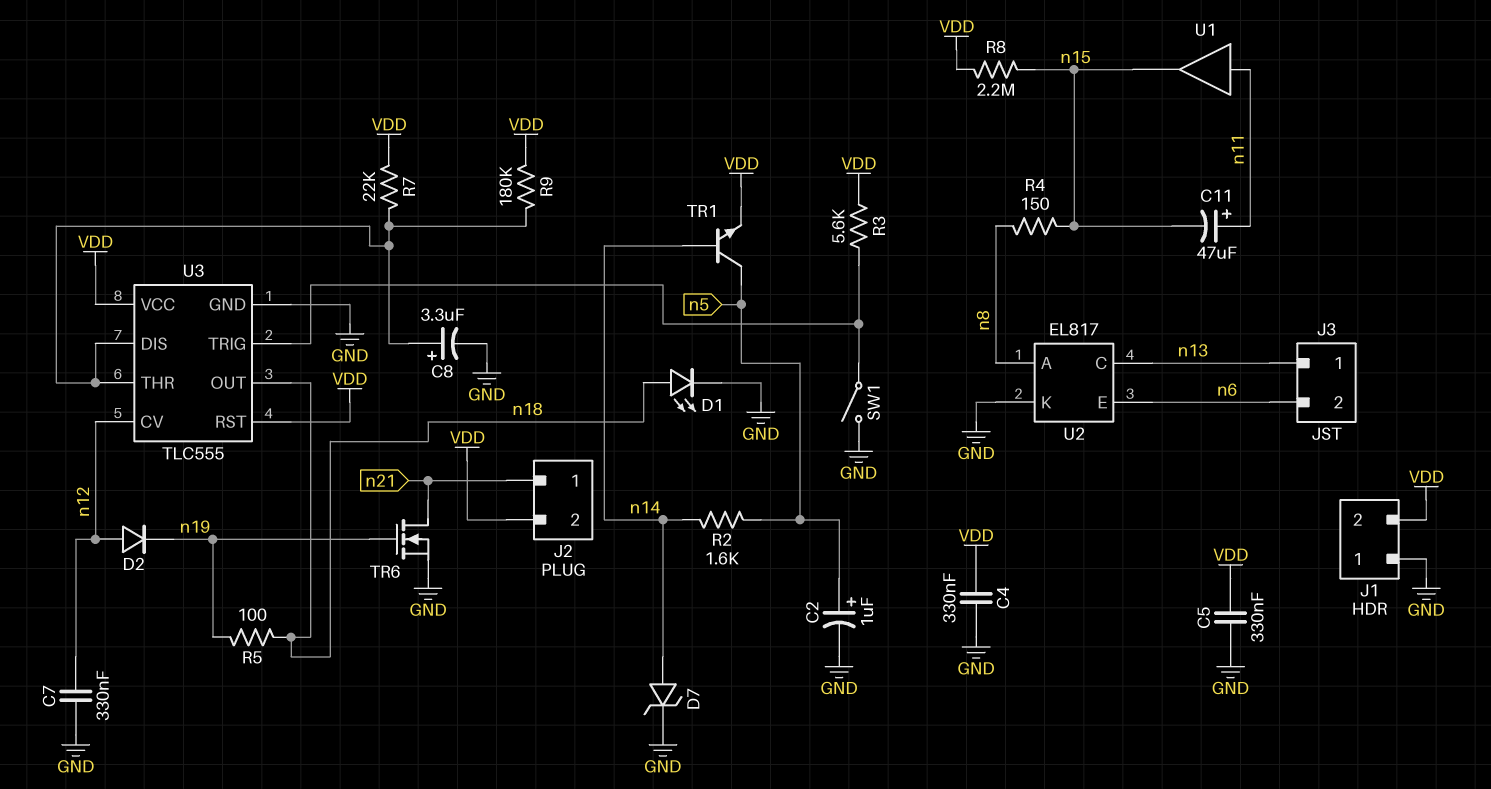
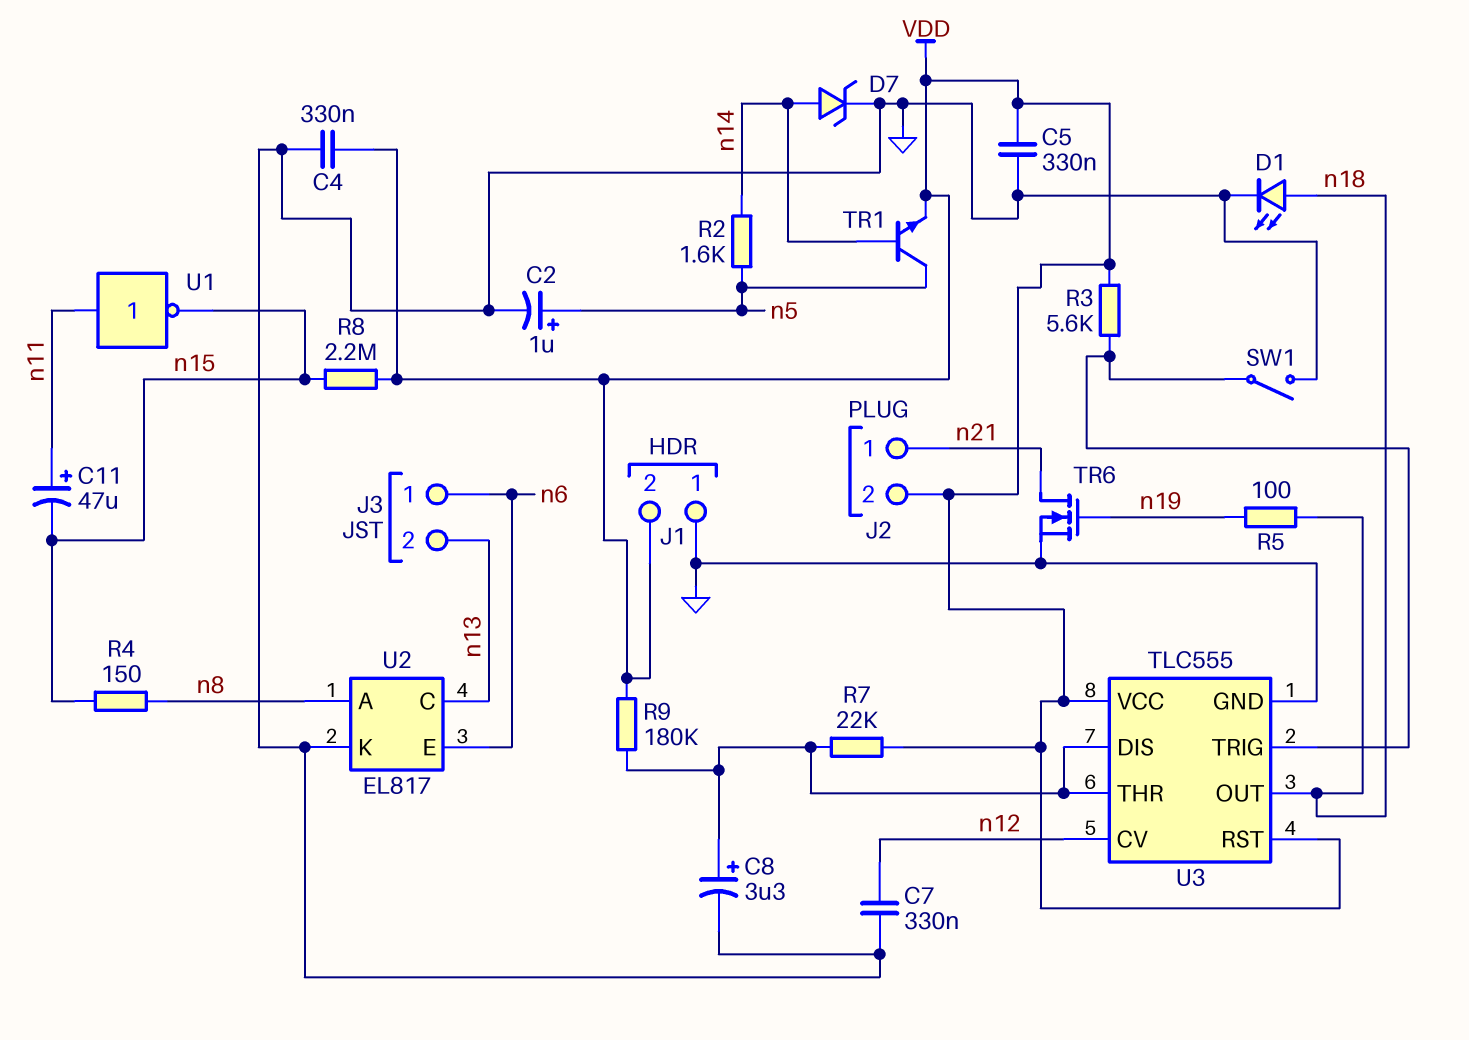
D2: diode (A n12, K n19) -> none
J3 pin 1: n13 -> n6
J3 pin 2: n6 -> n13
U1: buffer (in n11, out n15) -> NOT (in n11, out n15)

